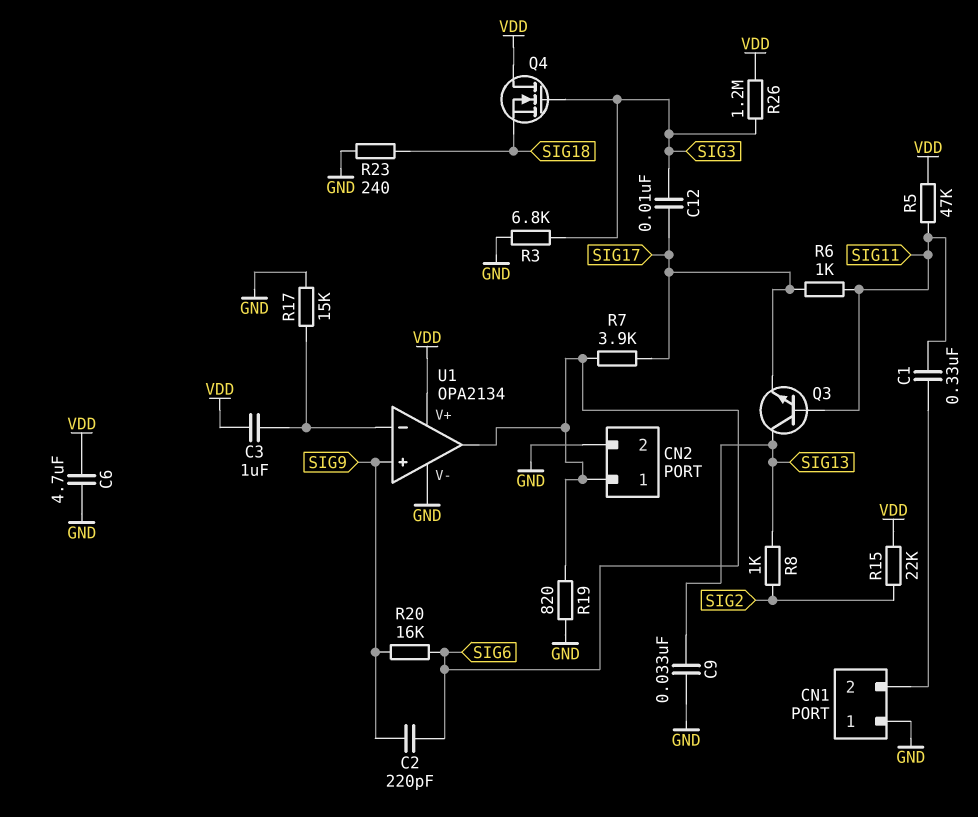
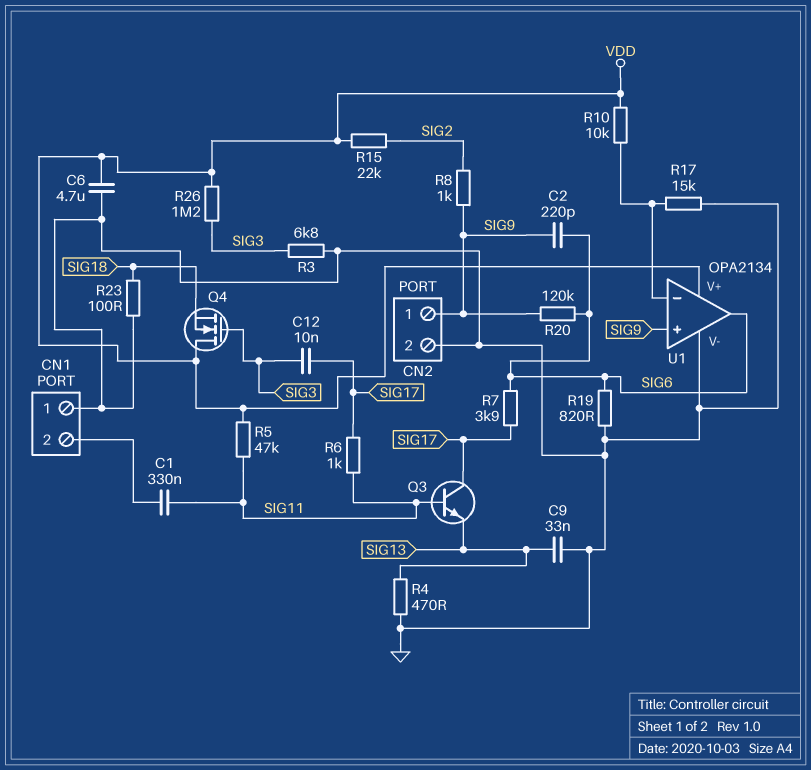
C3: 1uF (U1/in-, VDD) -> none
CN2 pin 1: SIG6 -> SIG9
Q3: NPN (B SIG11, C SIG13, E SIG17) -> NPN (B SIG11, C SIG17, E SIG13)
R4: none -> 470 (GND, SIG13)
R8: 1k (SIG2, SIG13) -> 1k (SIG2, SIG9)
R10: none -> 10k (U1/in-, VDD)
R20: 16k (SIG6, SIG9) -> 120k (SIG6, SIG9)
R23: 240 (GND, SIG18) -> 100 (GND, SIG18)

